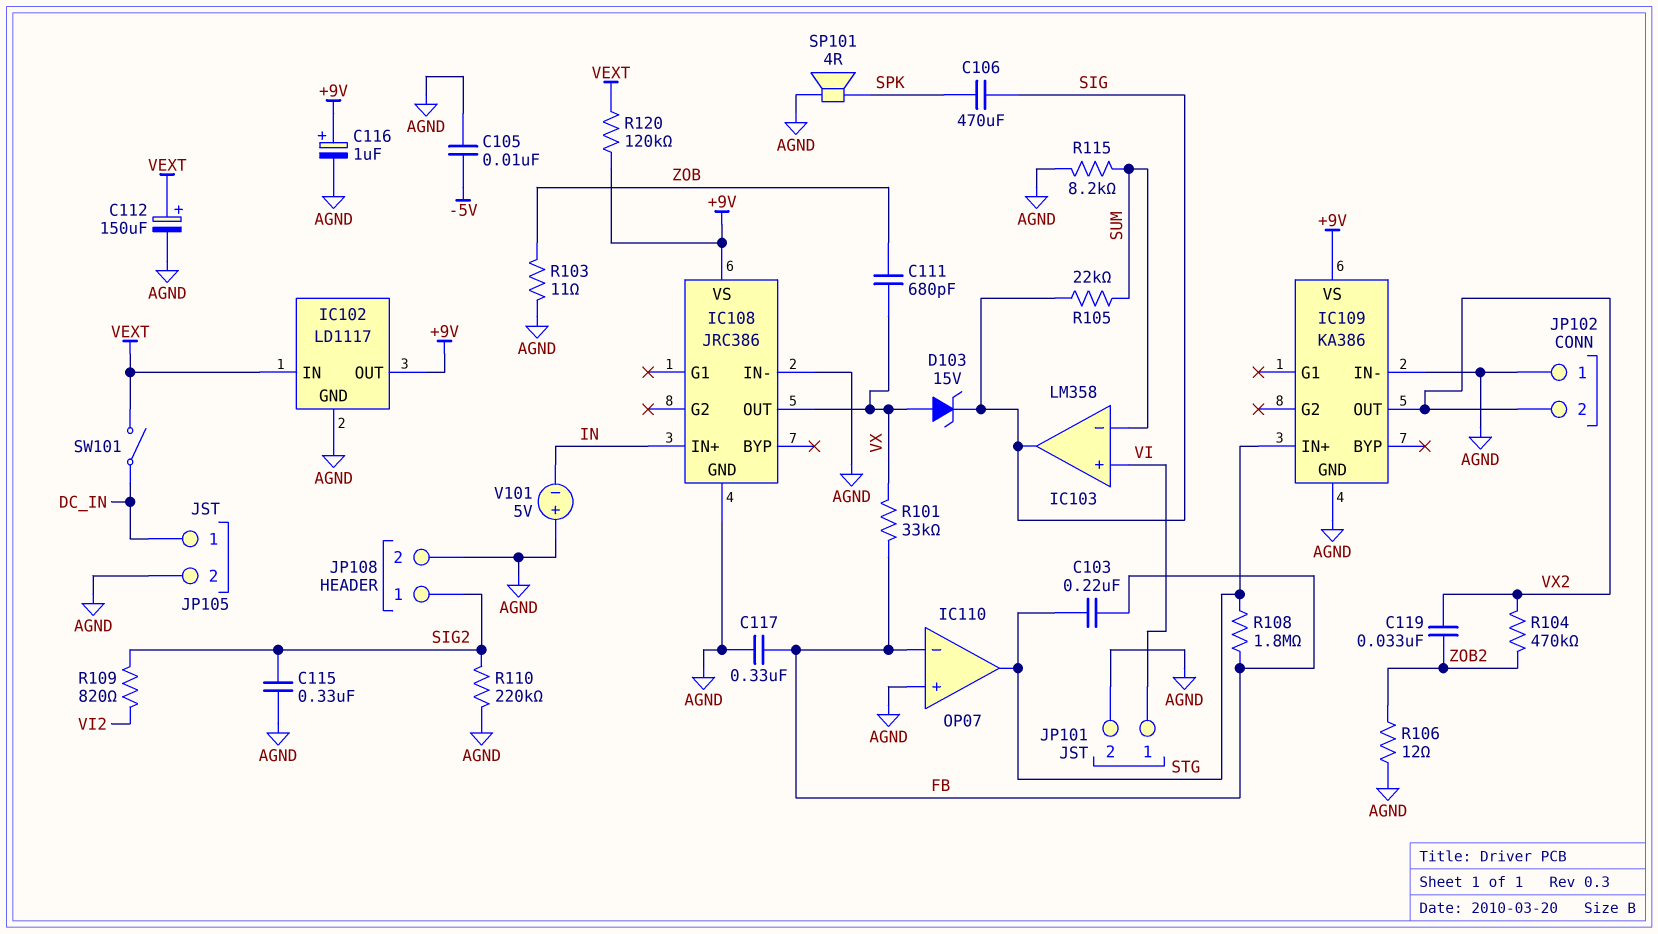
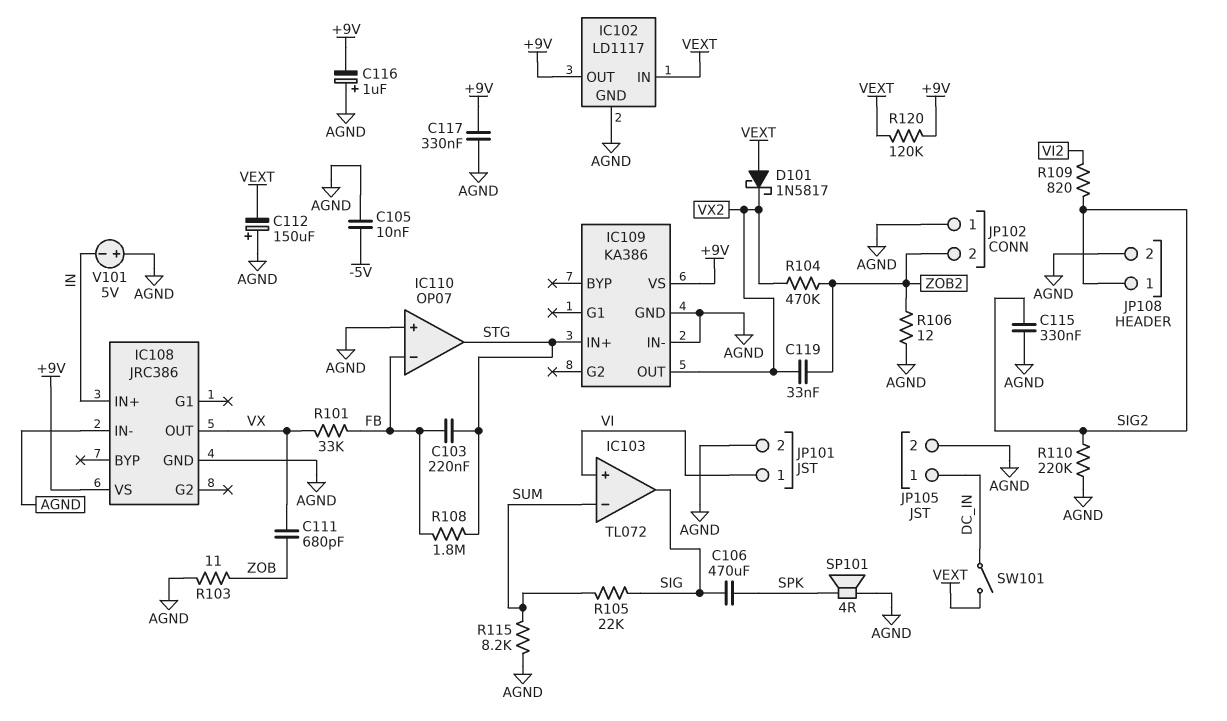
C112: 150uF (plus VEXT, minus AGND) -> 150uF (plus AGND, minus VEXT)
C116: 1uF (plus +9V, minus AGND) -> 1uF (plus AGND, minus +9V)
C117: 330nF (AGND, FB) -> 330nF (+9V, AGND)
D101: none -> schottky 1N5817 (A VEXT, K VX2)
D103: zener 15V (A VX, K SIG) -> none
IC103: LM358 -> TL072
JP102 pin 2: VX2 -> ZOB2

